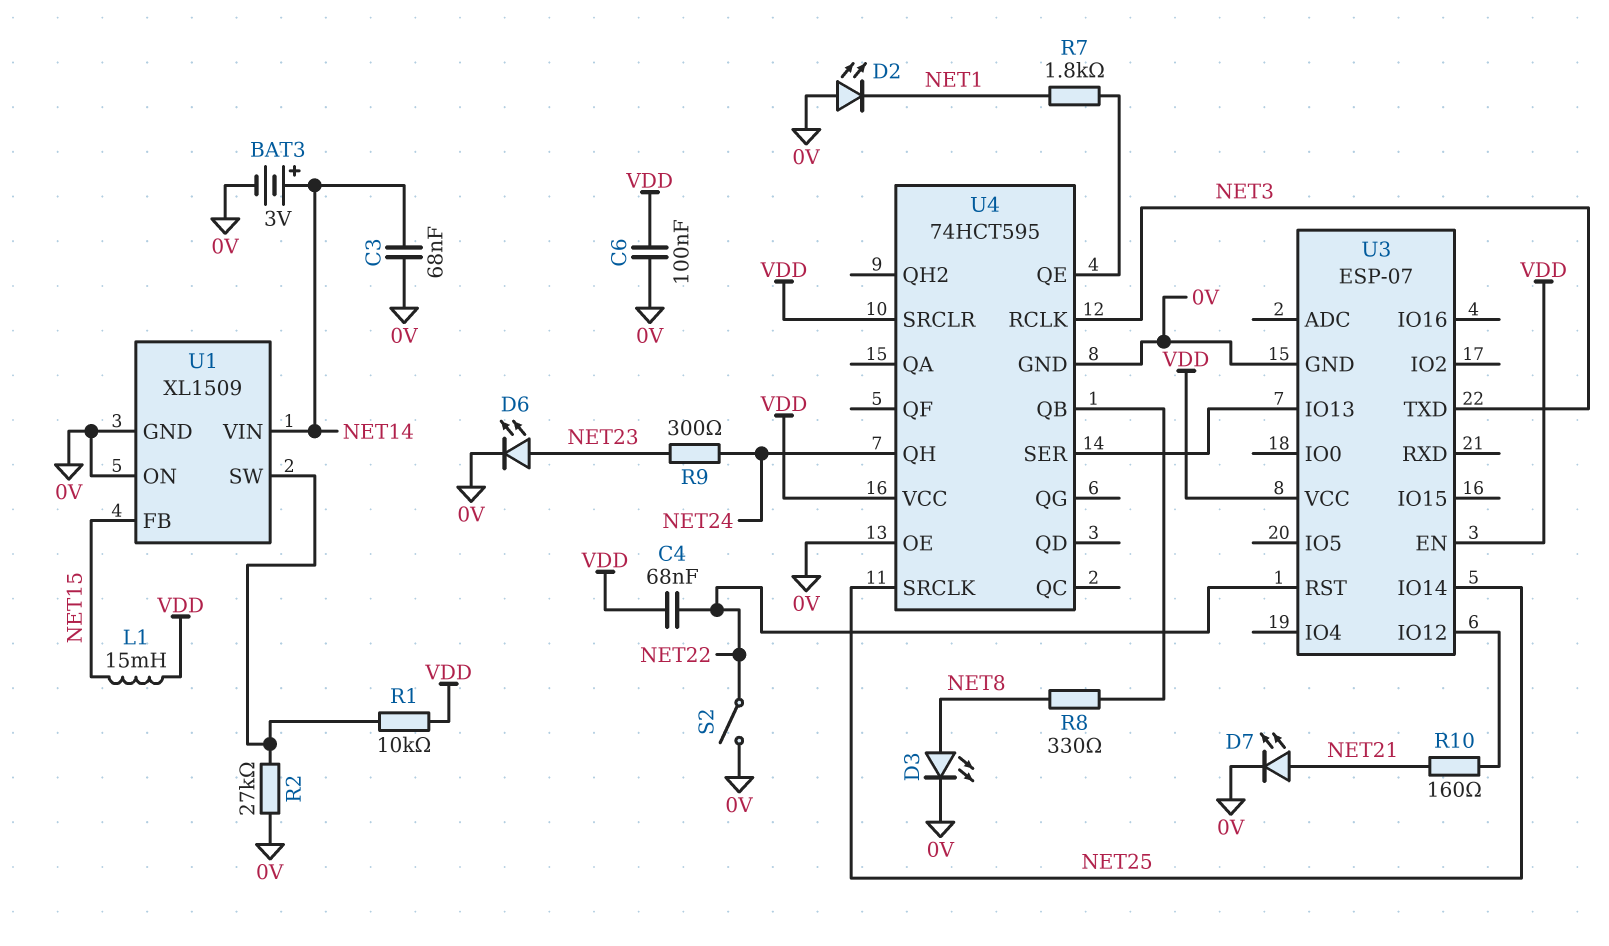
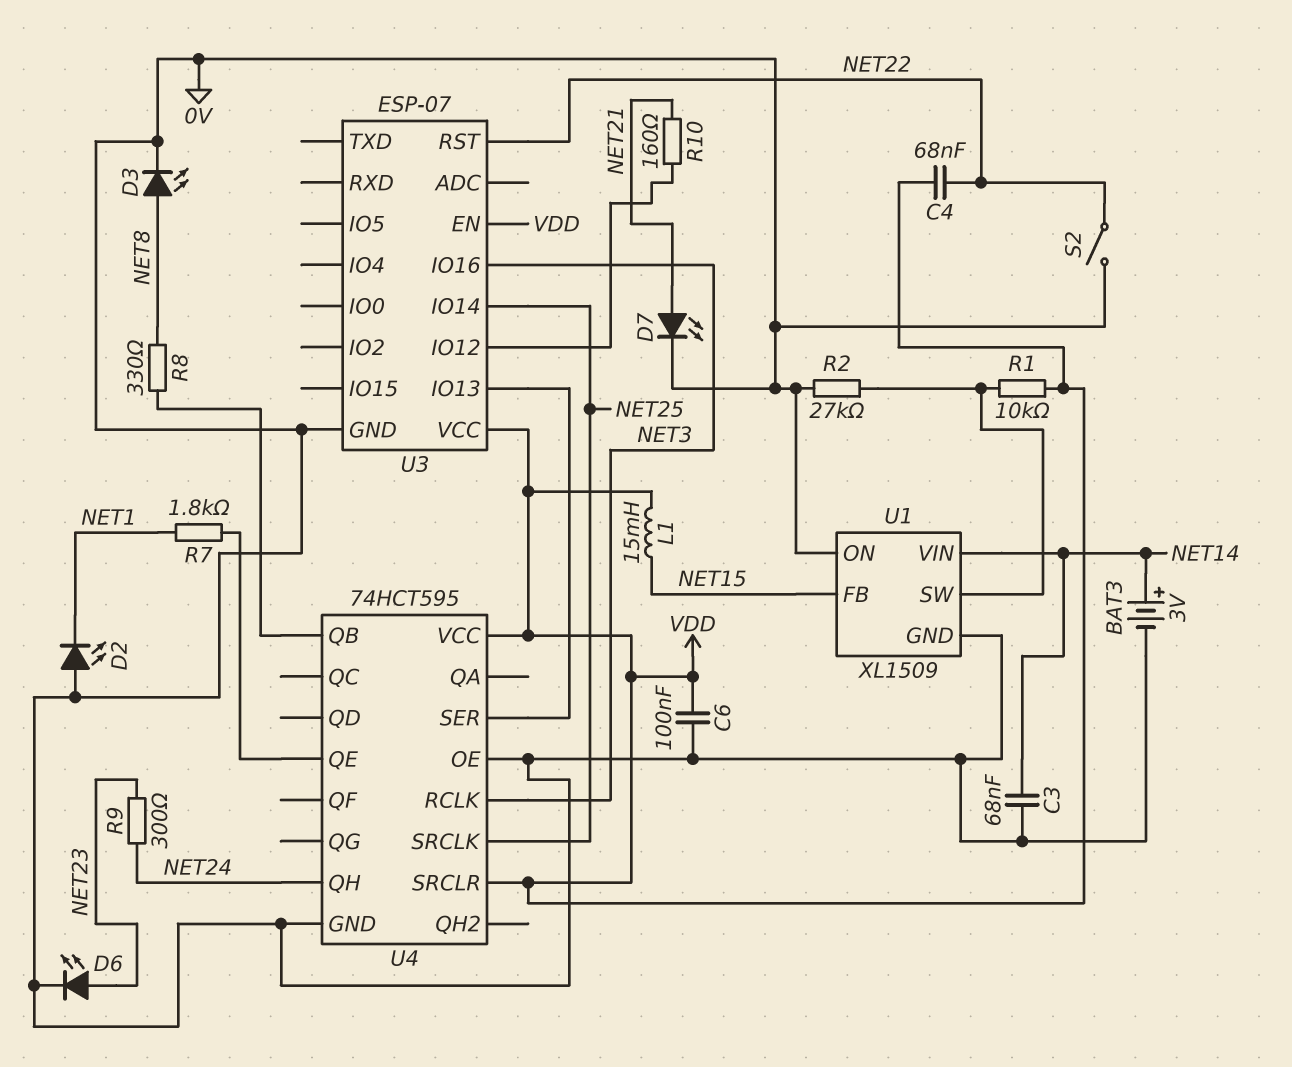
U3 pin IO16: none -> NET3
U3 pin TXD: NET3 -> none

